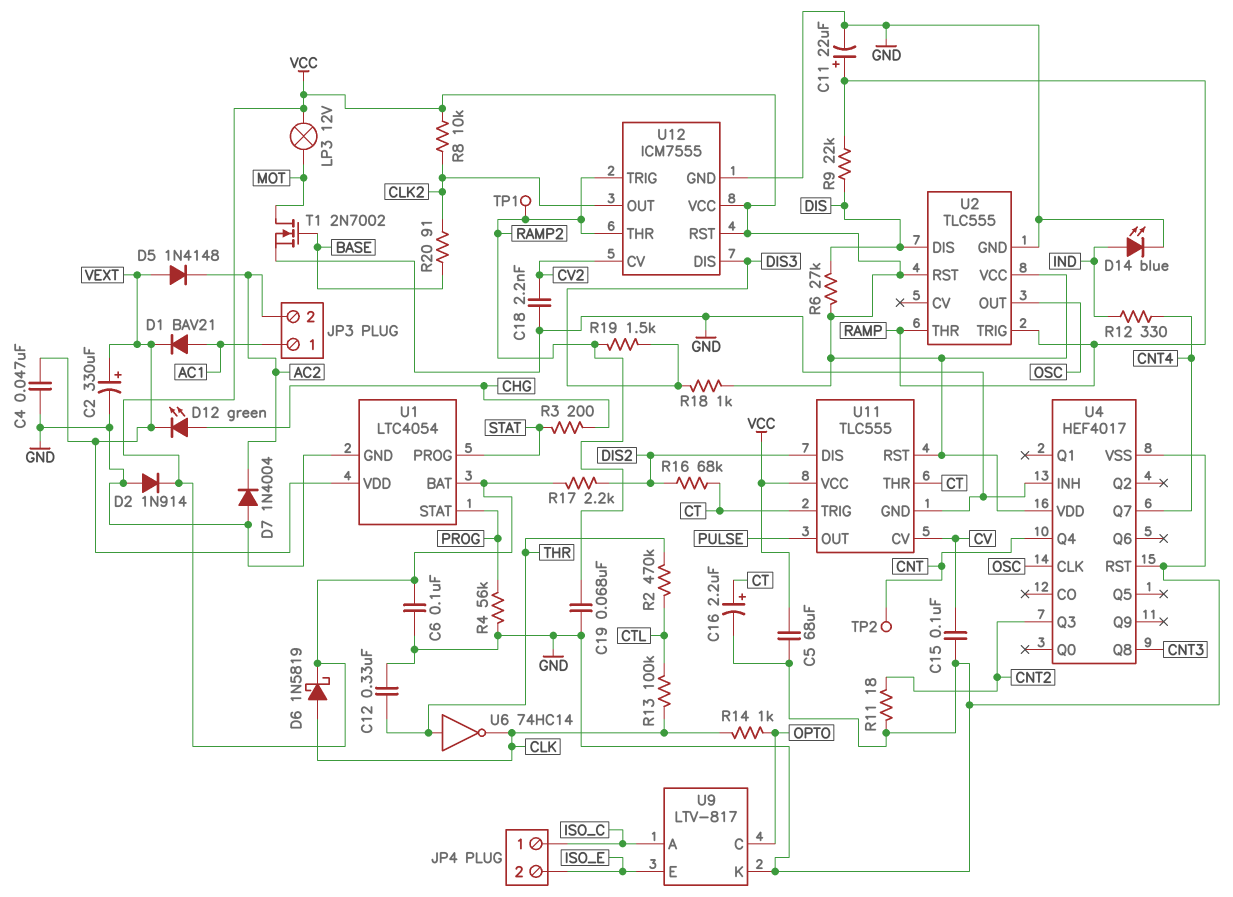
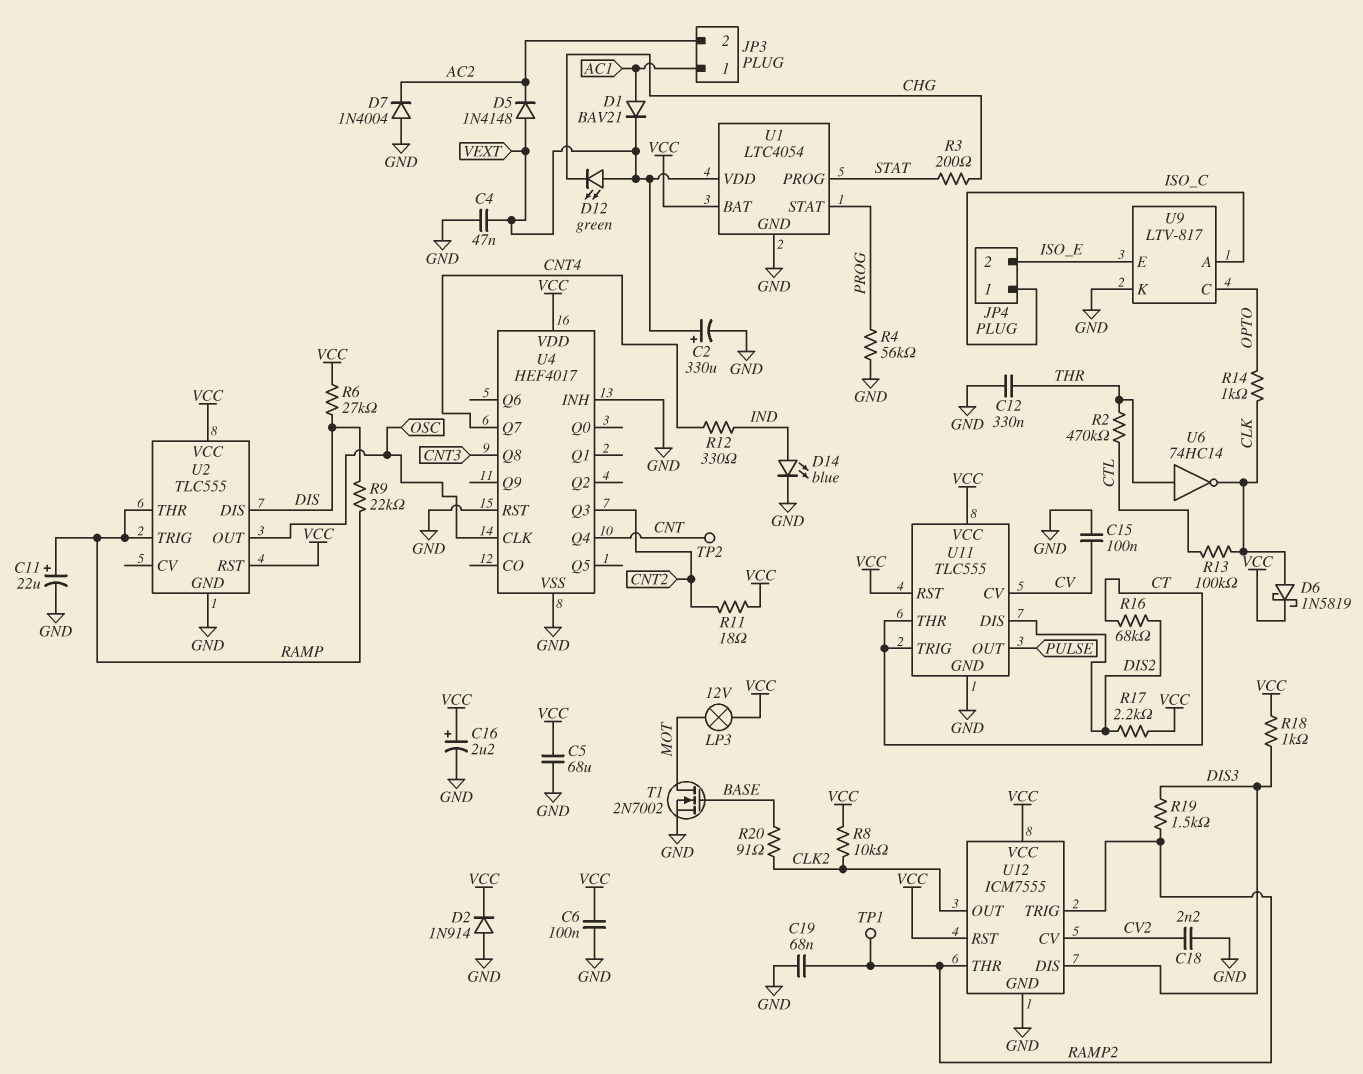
C16: 2.2uF (plus CT, minus GND) -> 2.2uF (plus VCC, minus GND)
D12: LED green (A CHG, K VEXT) -> LED green (A VEXT, K CHG)
R11: 18 (CNT2, GND) -> 18 (CNT2, VCC)

